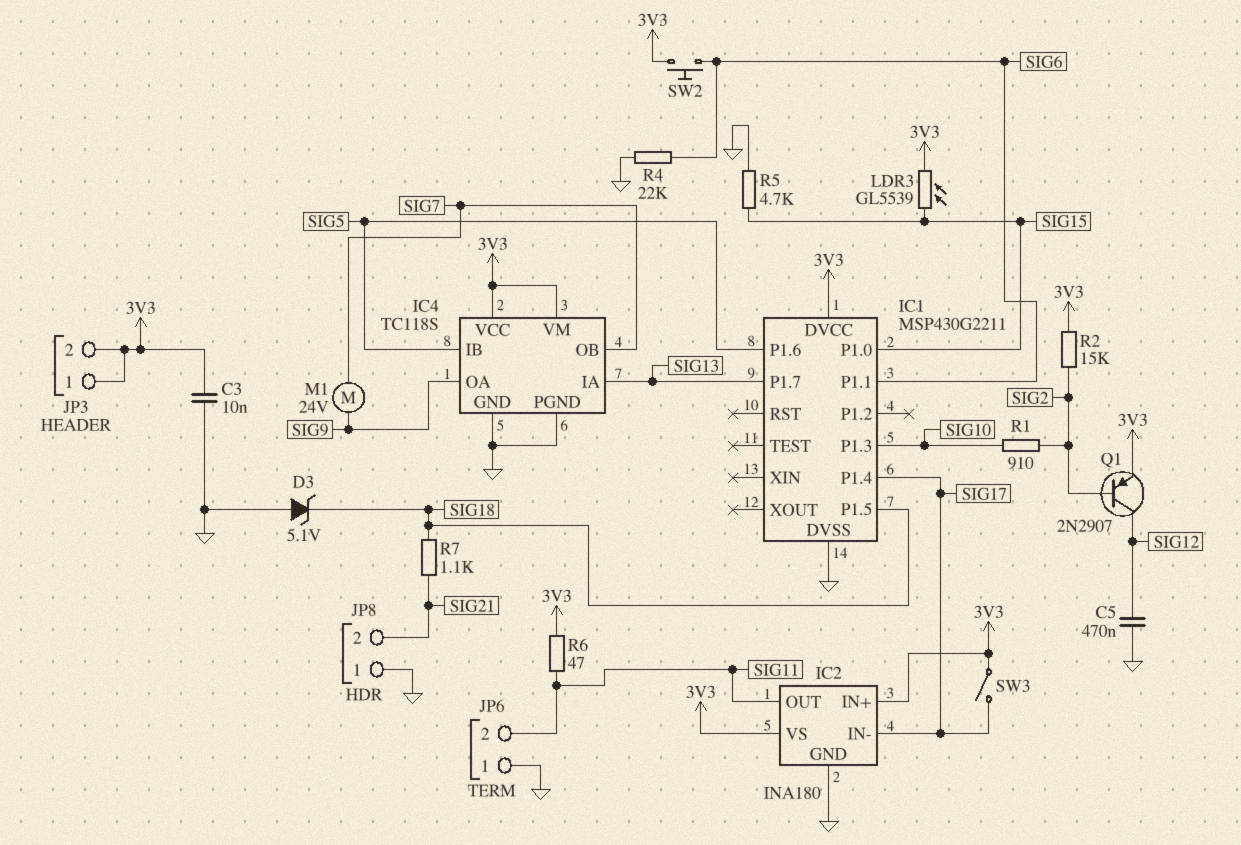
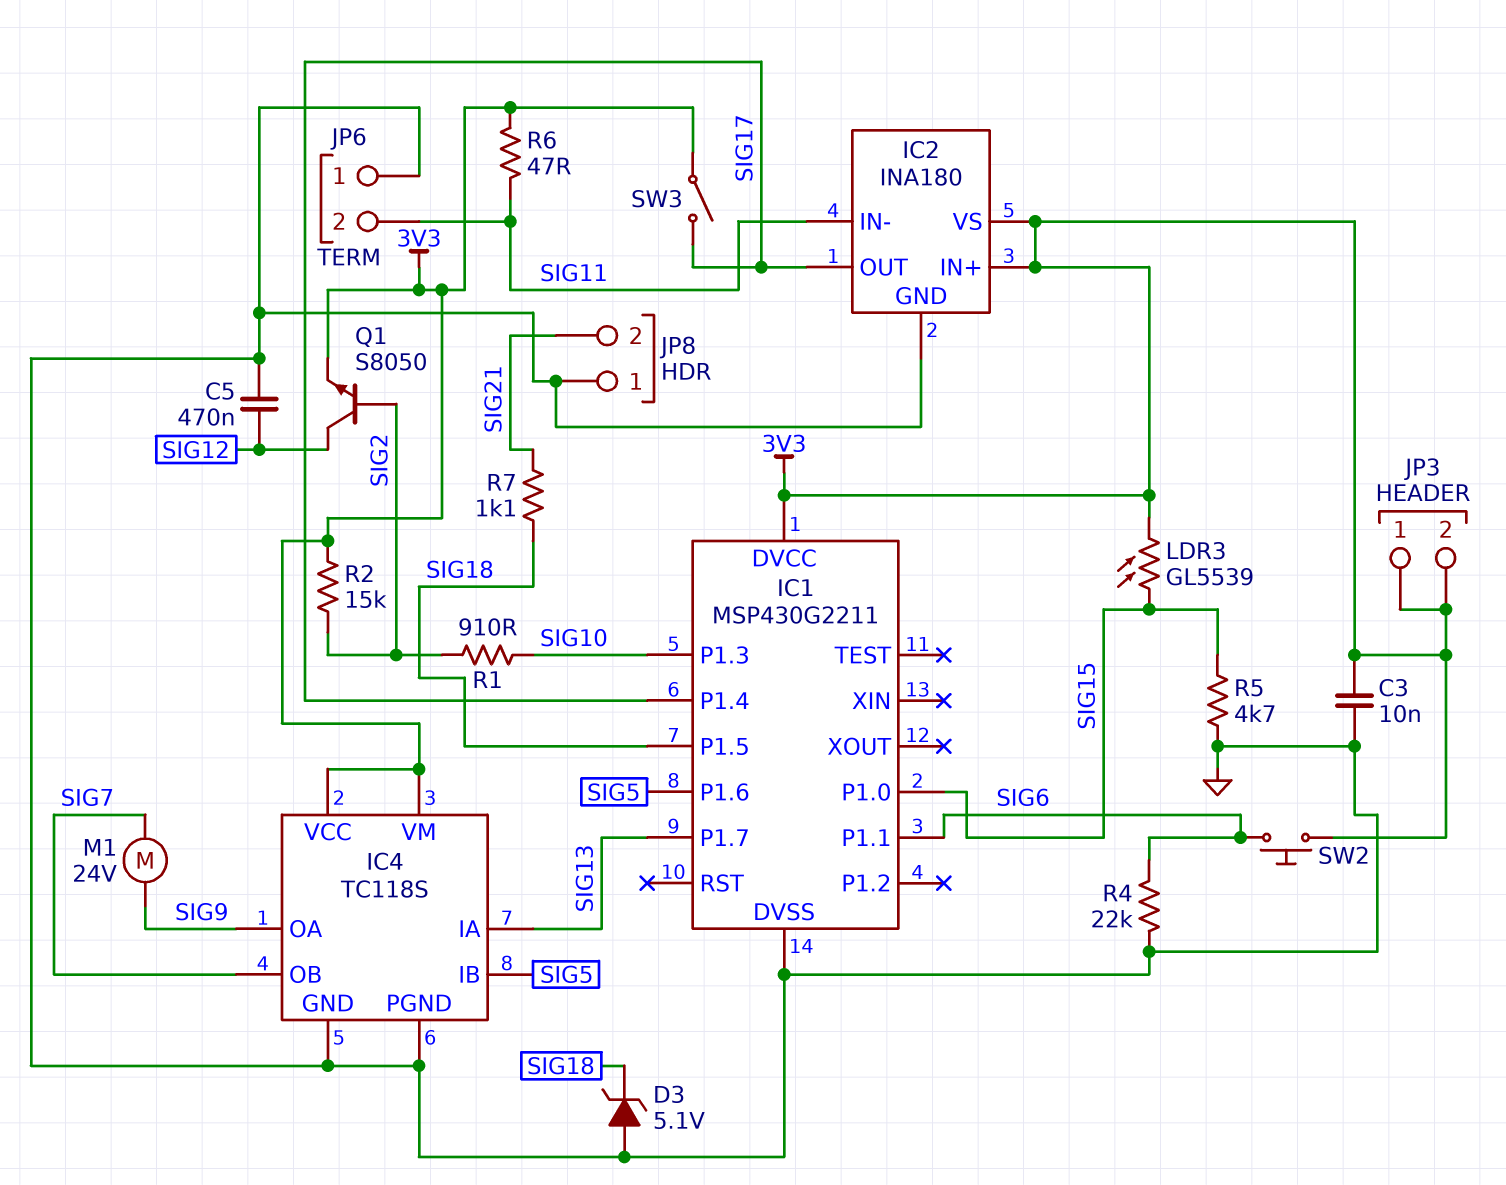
IC2 pin IN-: SIG17 -> SIG11
IC2 pin OUT: SIG11 -> SIG17
Q1: PNP 2N2907 (B SIG2, C SIG12, E 3V3) -> NPN S8050 (B SIG2, C SIG12, E 3V3)

